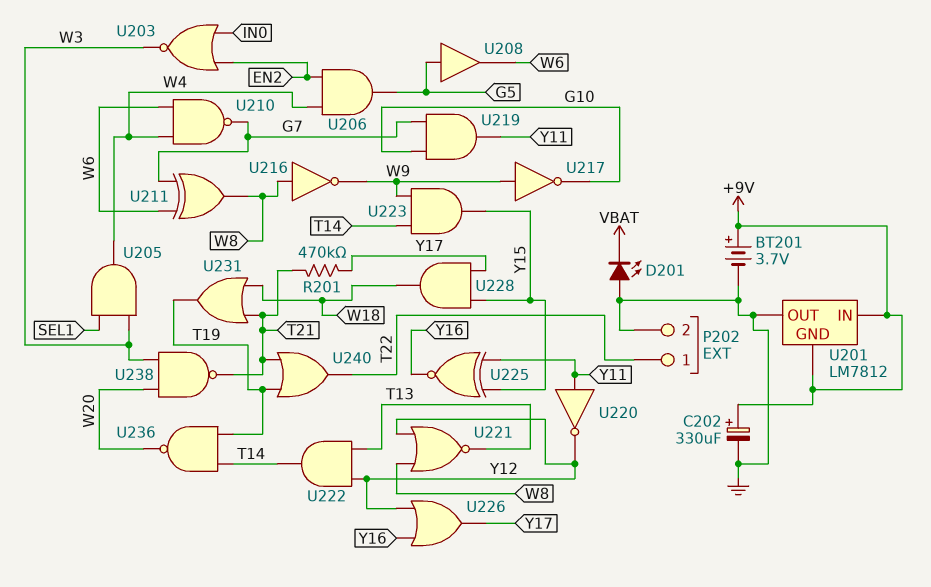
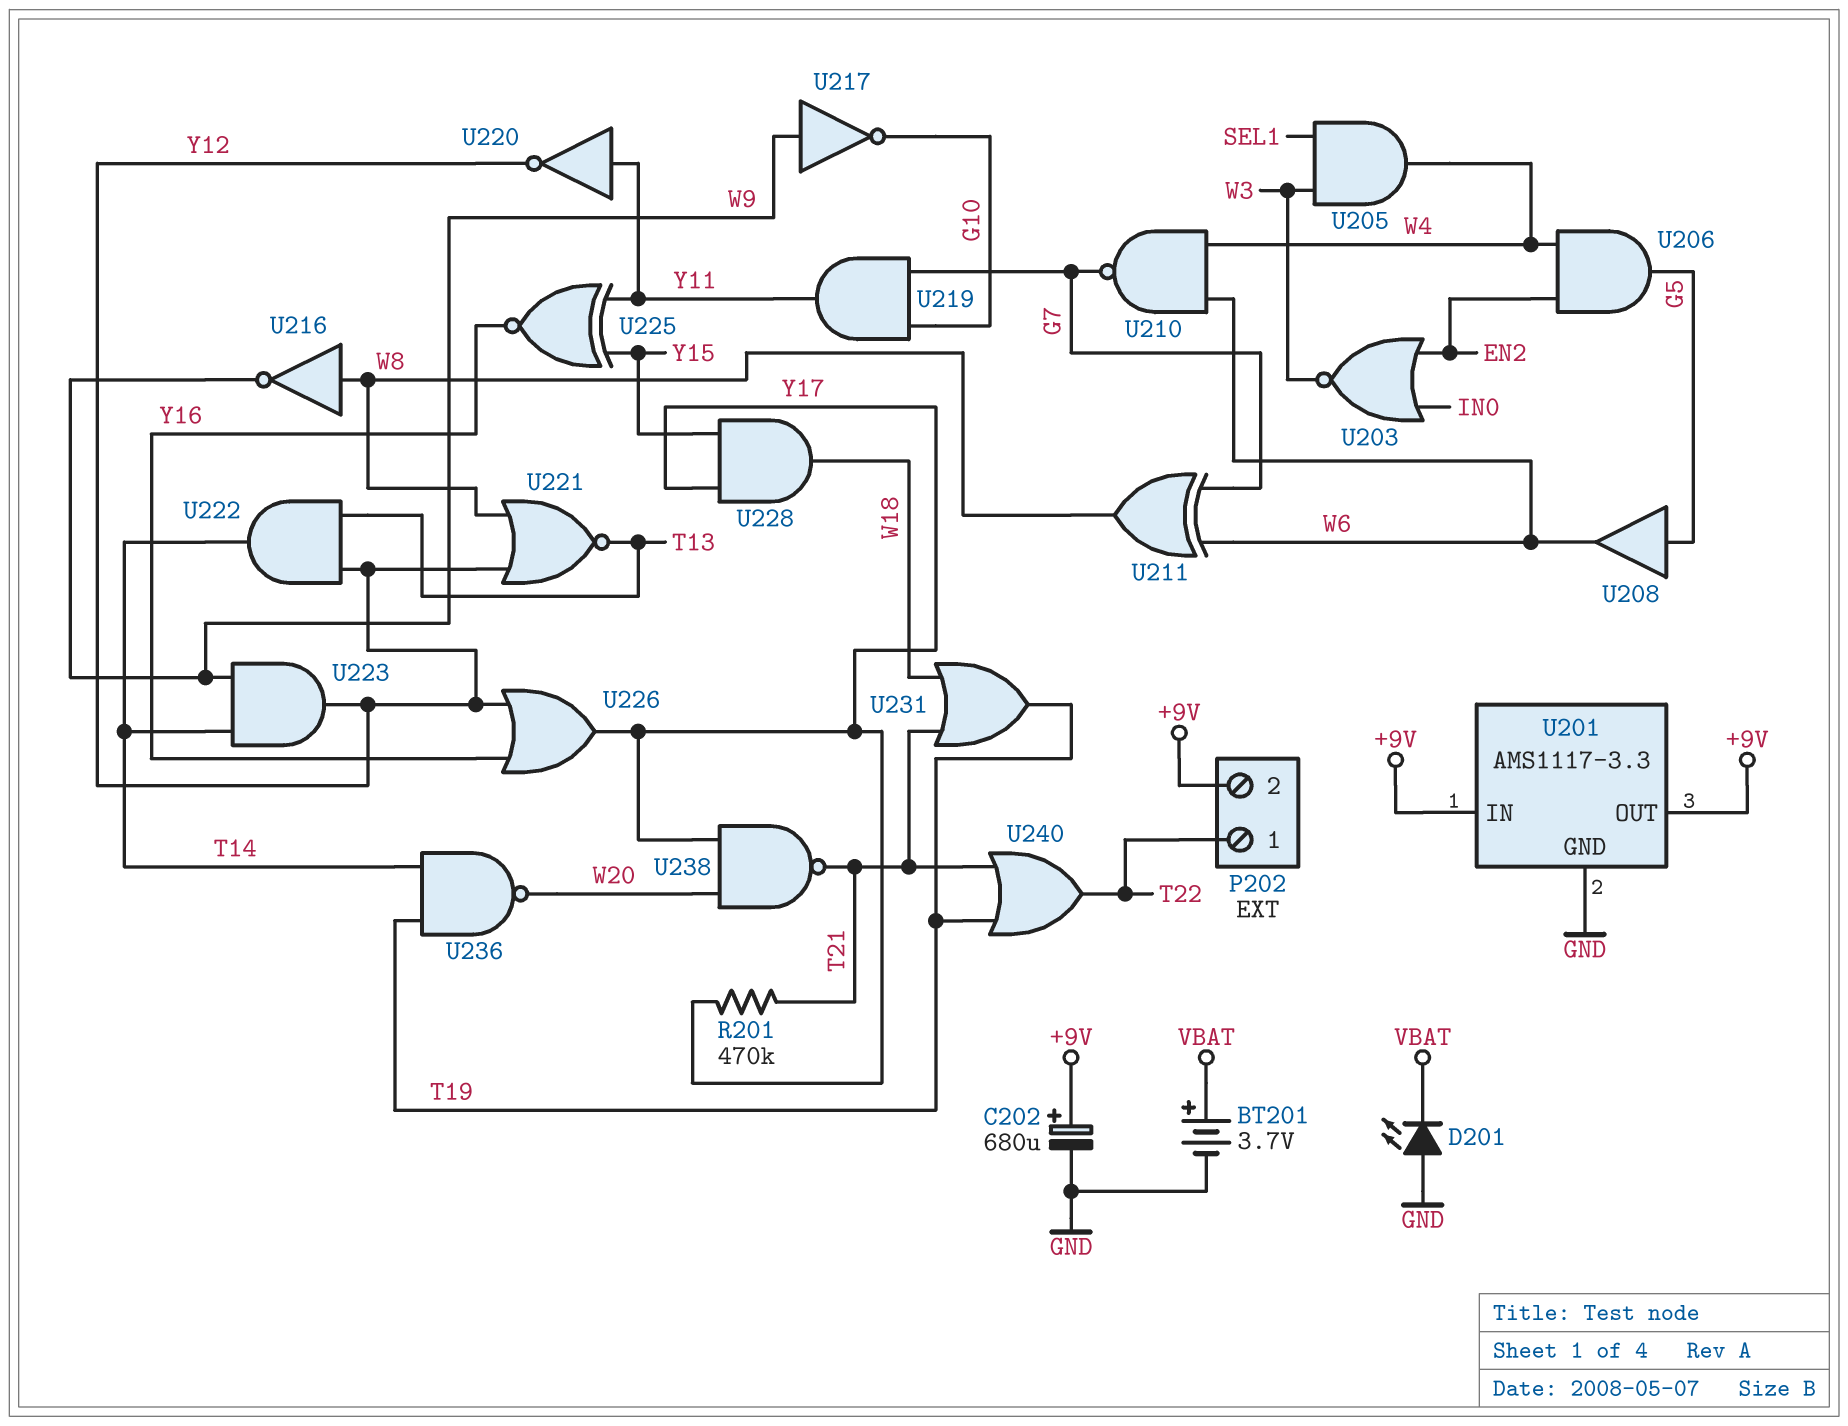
BT201: 3.7V (plus +9V, minus GND) -> 3.7V (plus VBAT, minus GND)
C202: 330uF (plus +9V, minus GND) -> 680uF (plus +9V, minus GND)
P202 pin 2: GND -> +9V
U201: LM7812 -> AMS1117-3.3
U201 pin GND: +9V -> GND
U201 pin OUT: GND -> +9V
U223: AND (in T14, in W9, out Y15) -> AND (in T14, in W9, out Y12)
U238: NAND (in W3, in W20, out T21) -> NAND (in W20, in Y17, out T21)

